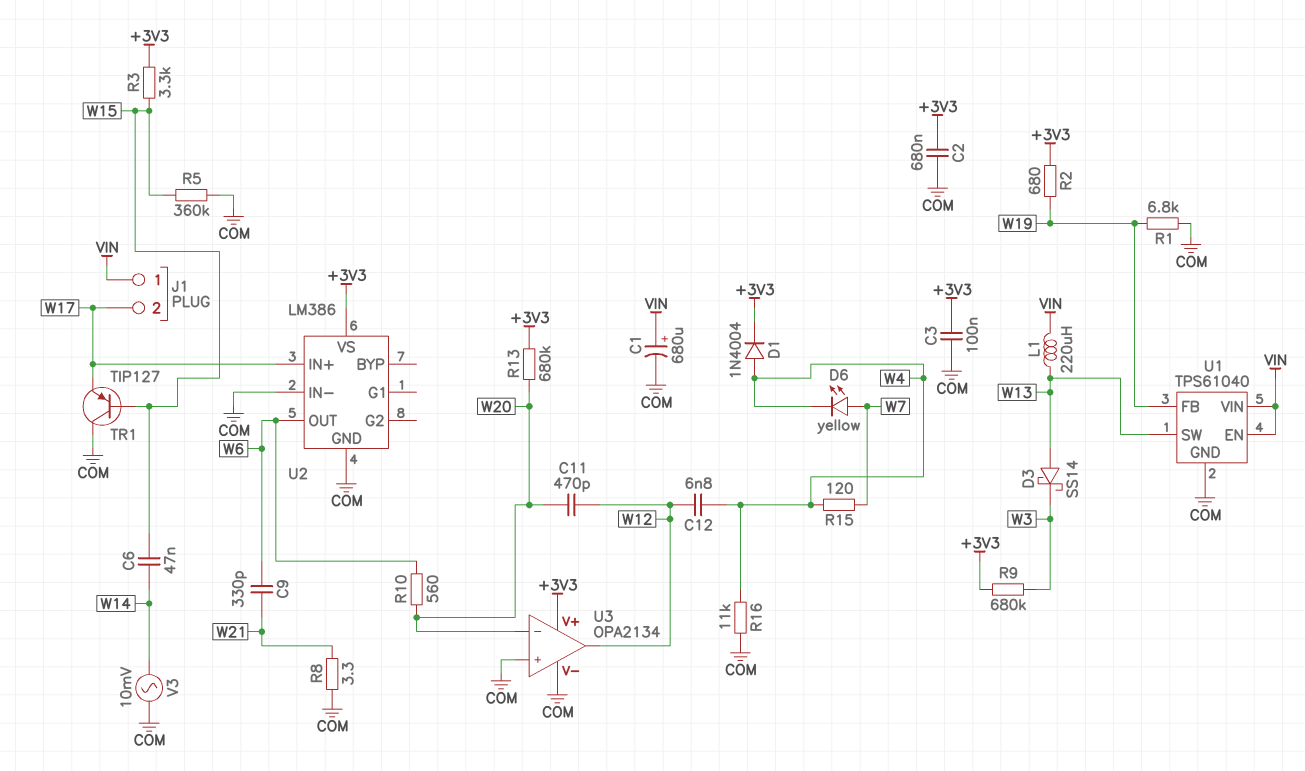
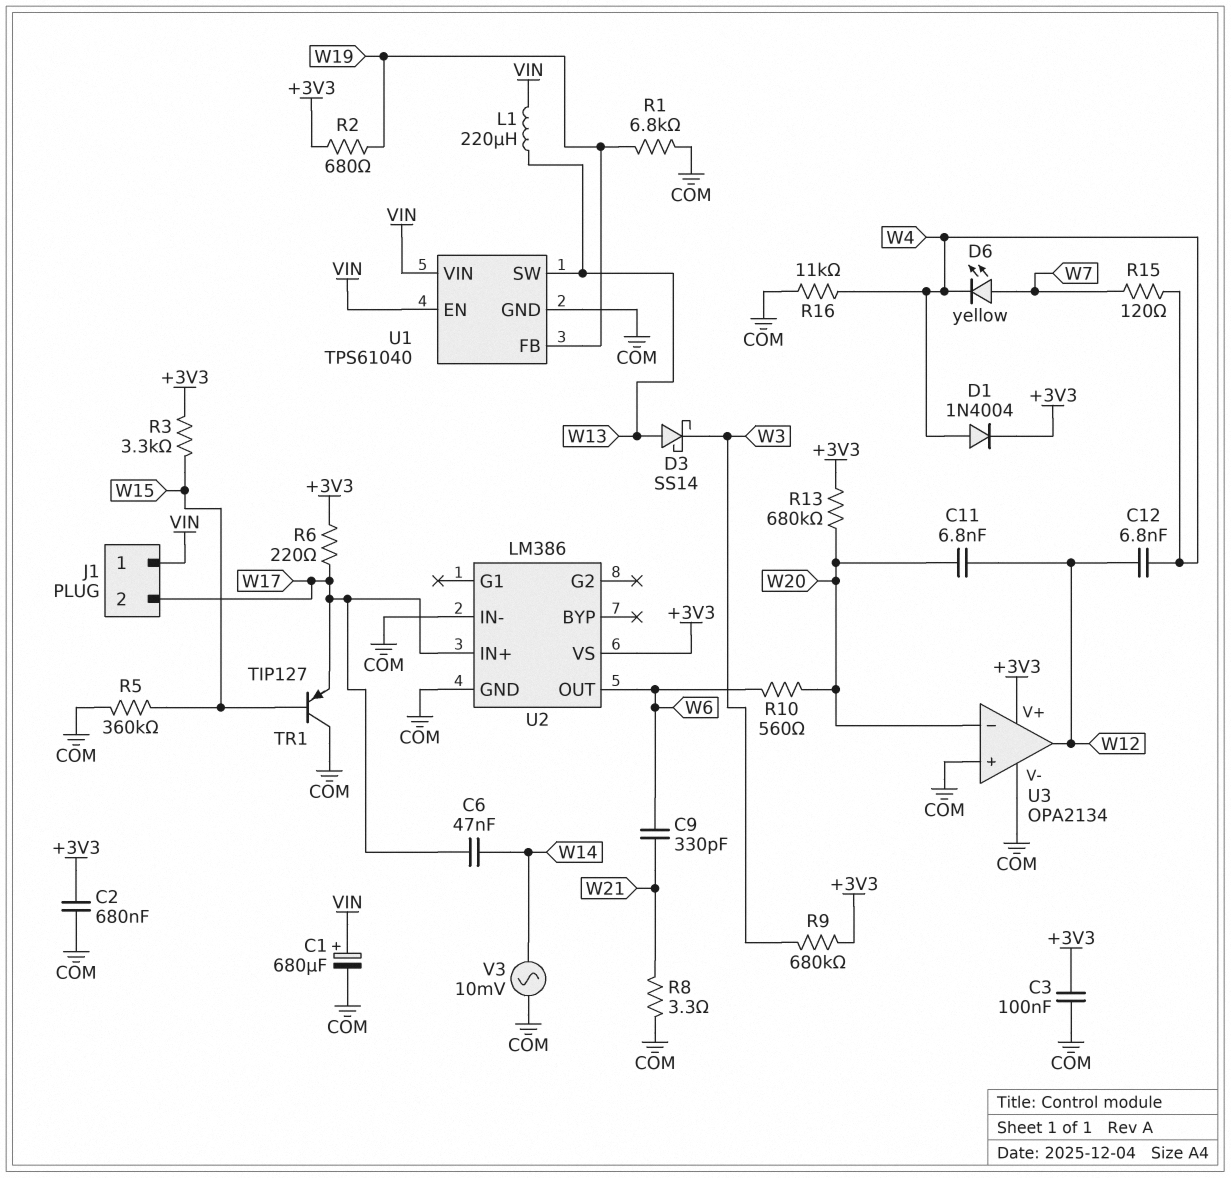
C6: 47nF (W14, W15) -> 47nF (W14, W17)
C11: 470pF (W12, W20) -> 6.8nF (W12, W20)
R6: none -> 220 (+3V3, W17)

